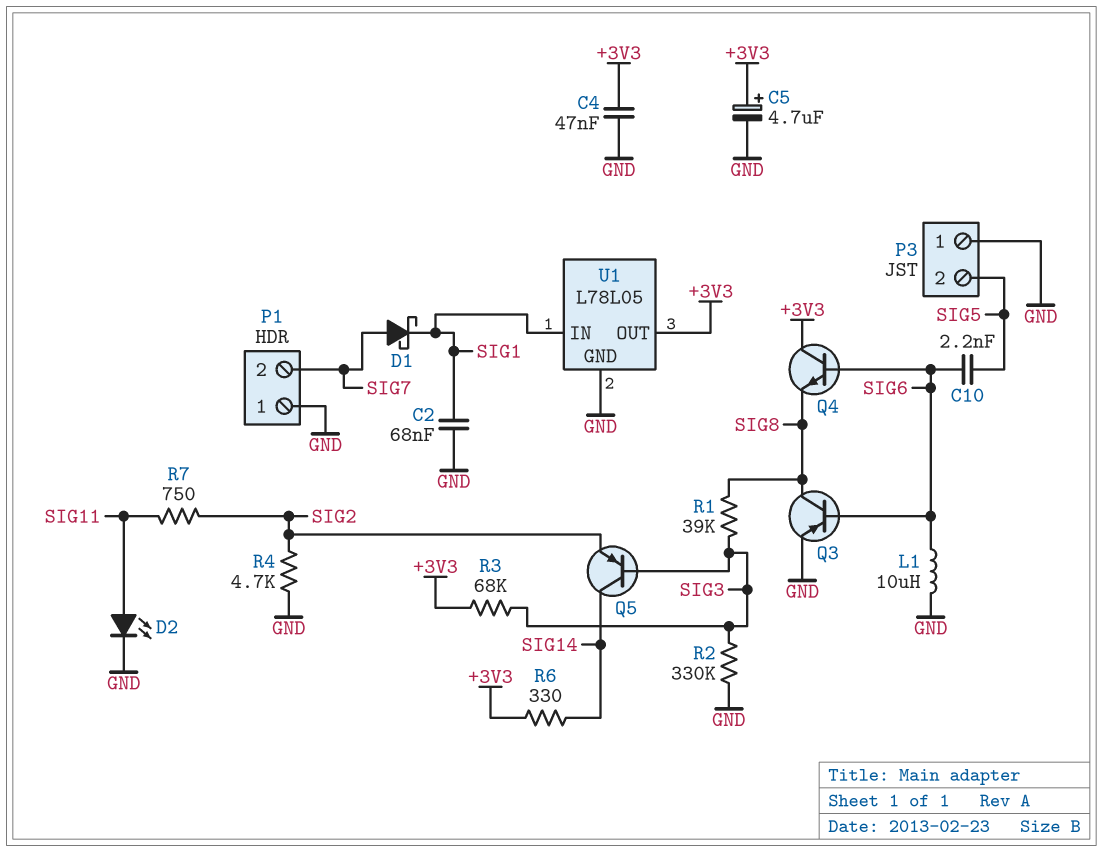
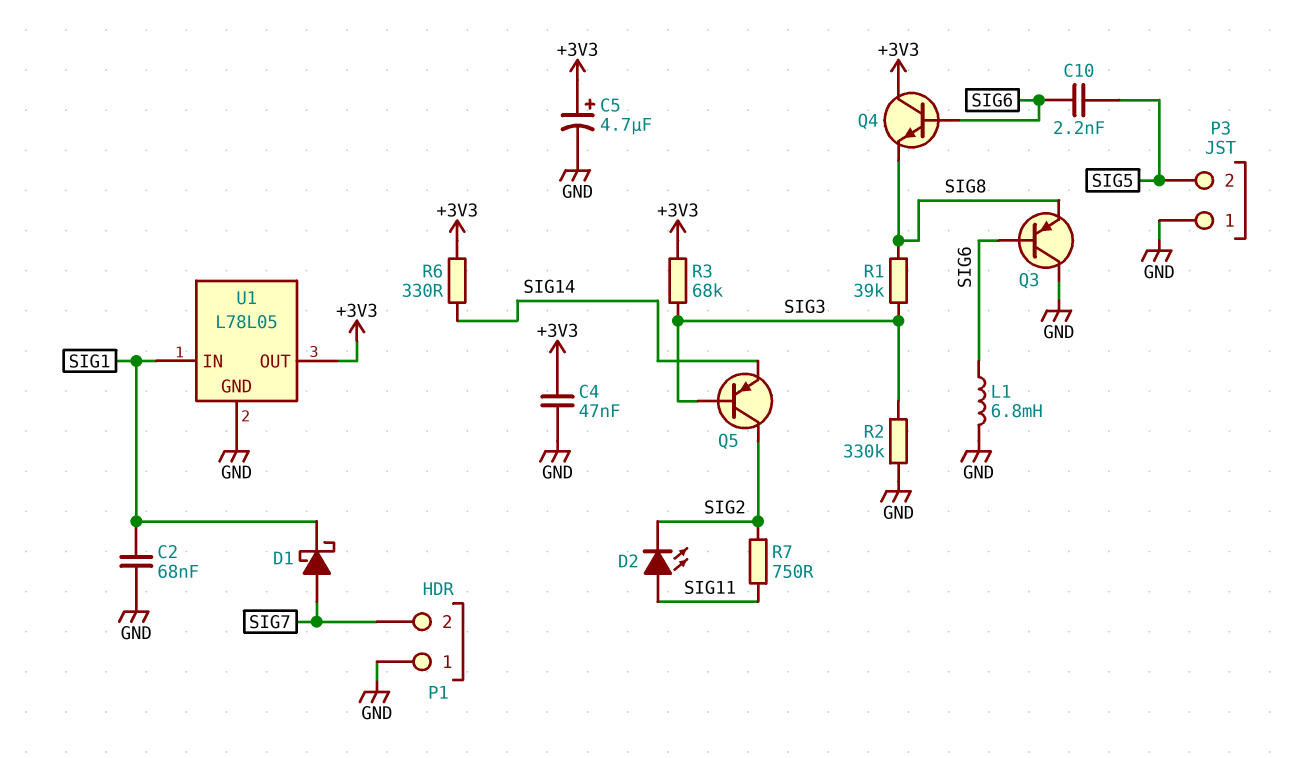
D2: LED (A SIG11, K GND) -> LED (A SIG11, K SIG2)
L1: 10uH (GND, SIG6) -> 6.8mH (GND, SIG6)
Q3: PNP (B SIG6, C SIG8, E GND) -> PNP (B SIG6, C GND, E SIG8)
Q5: PNP (B SIG3, C SIG14, E SIG2) -> PNP (B SIG3, C SIG2, E SIG14)
R4: 4.7k (GND, SIG2) -> none

